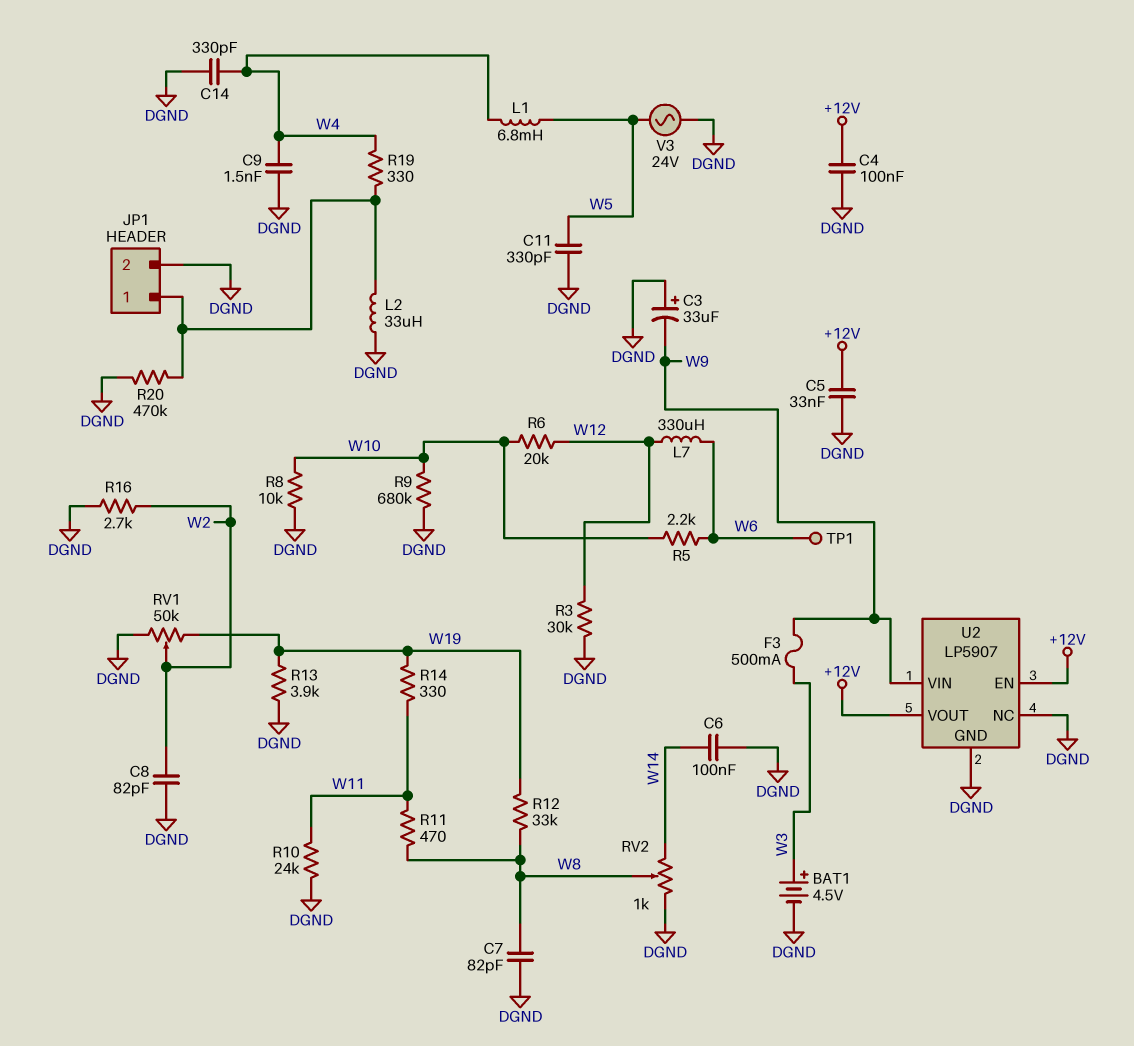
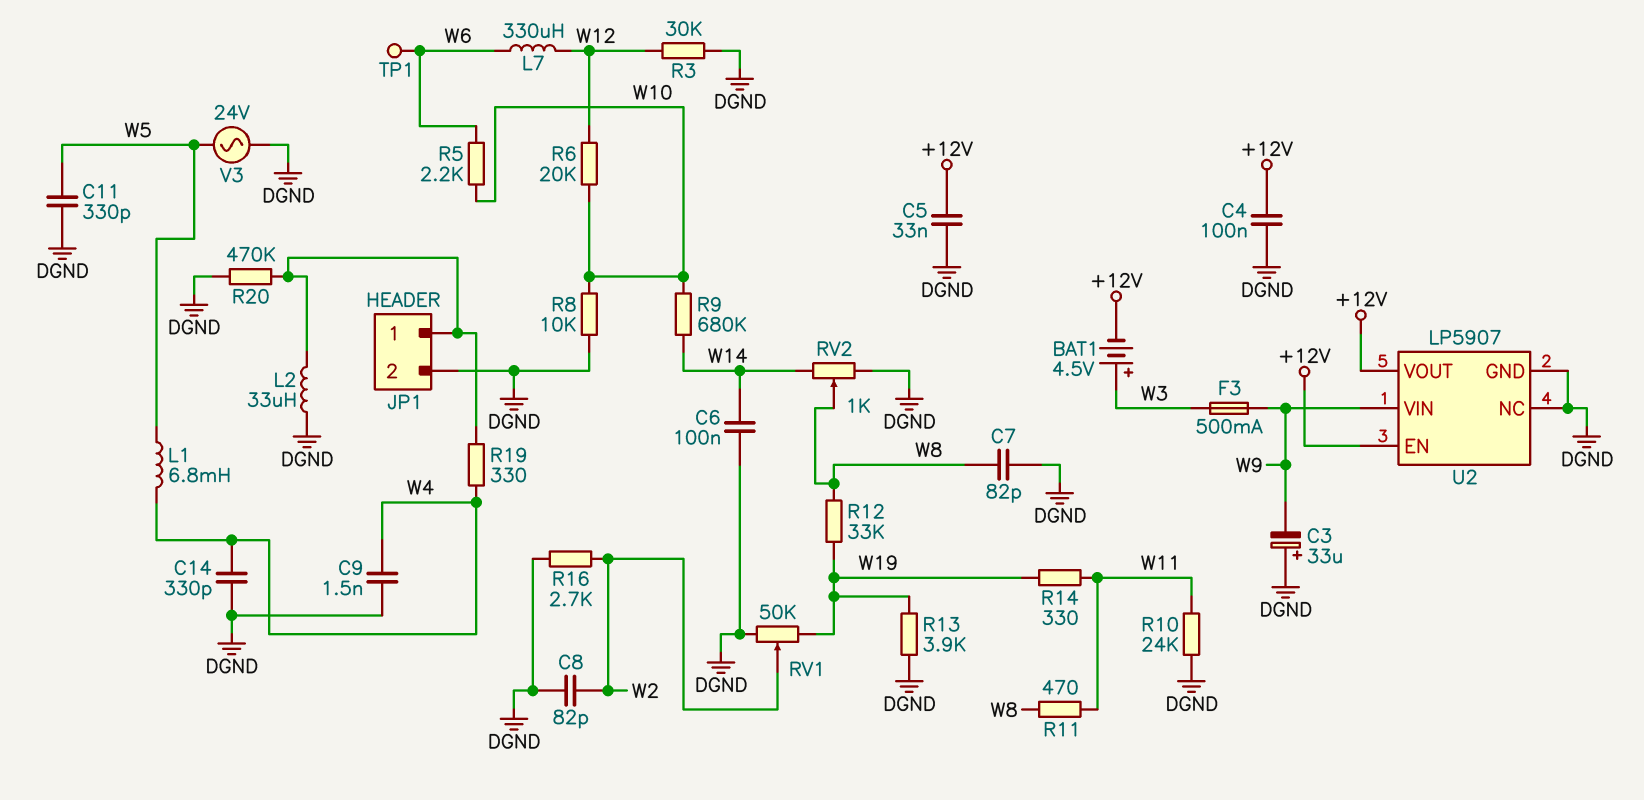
BAT1: 4.5V (plus W3, minus DGND) -> 4.5V (plus W3, minus +12V)
R9: 680k (DGND, W10) -> 680k (W10, W14)

